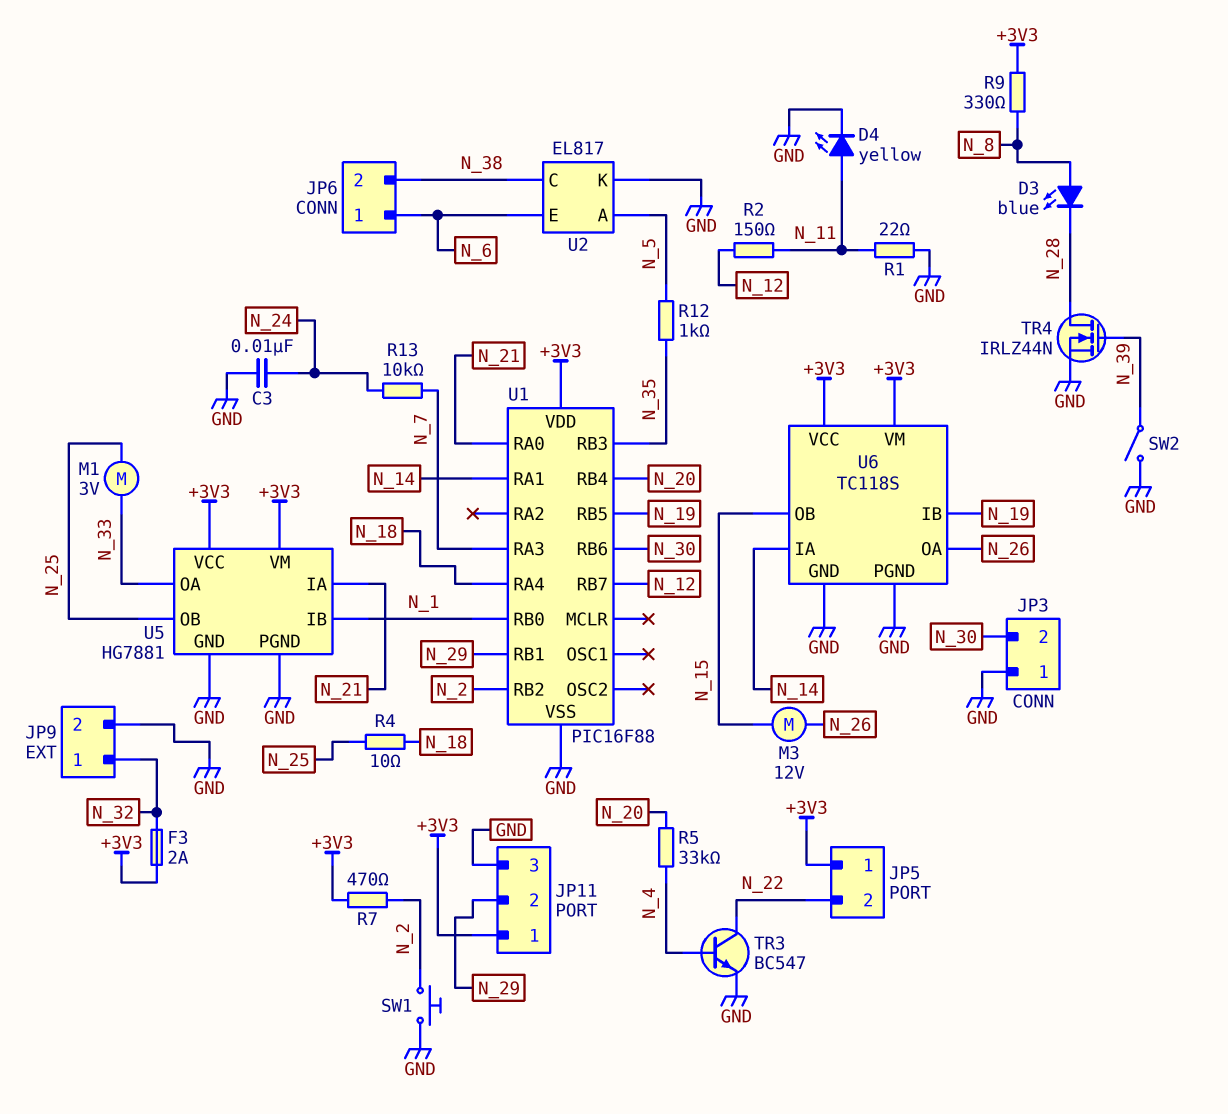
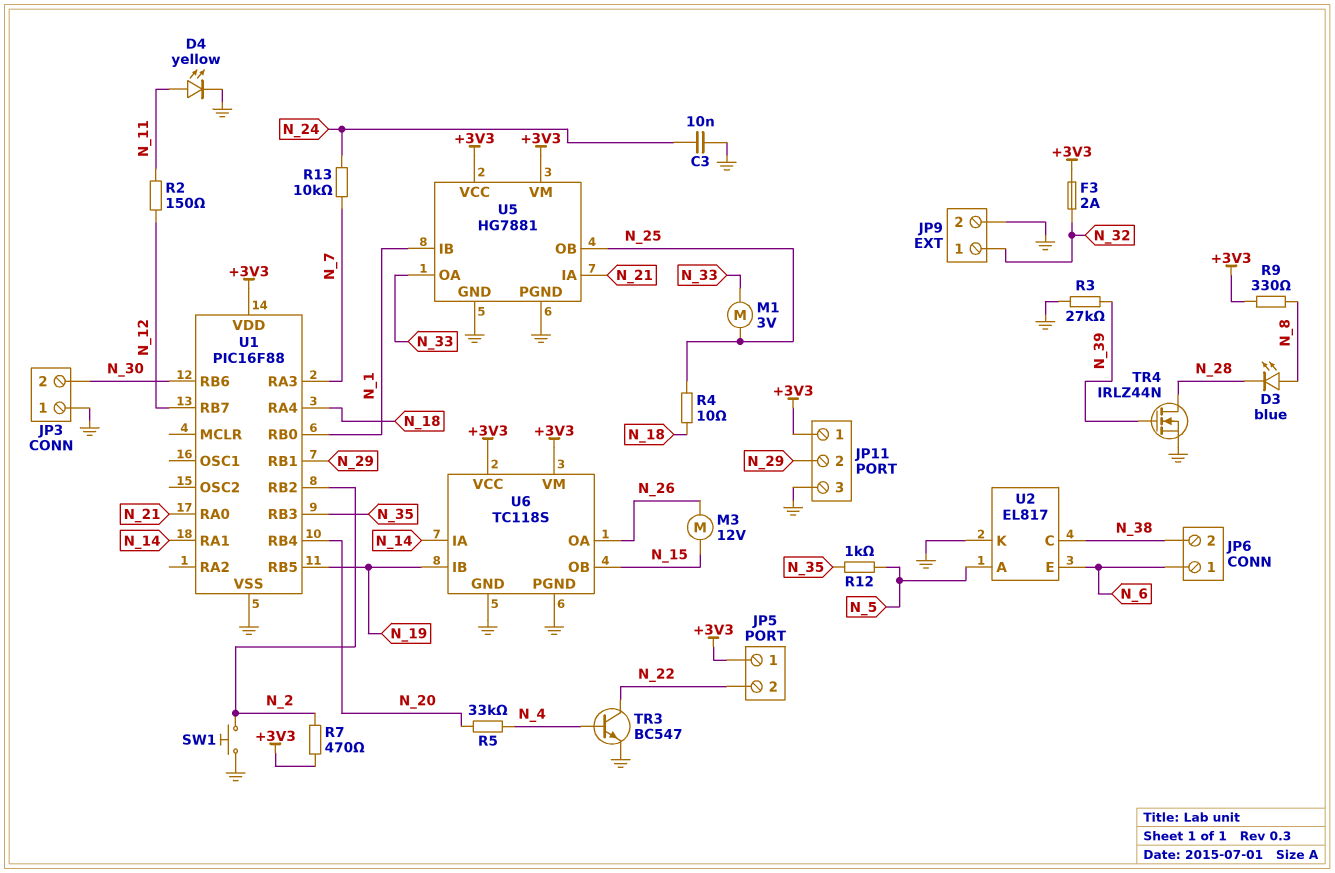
R1: 22 (GND, N_11) -> none
R3: none -> 27k (GND, N_39)
SW2: switch (GND, N_39) -> none

